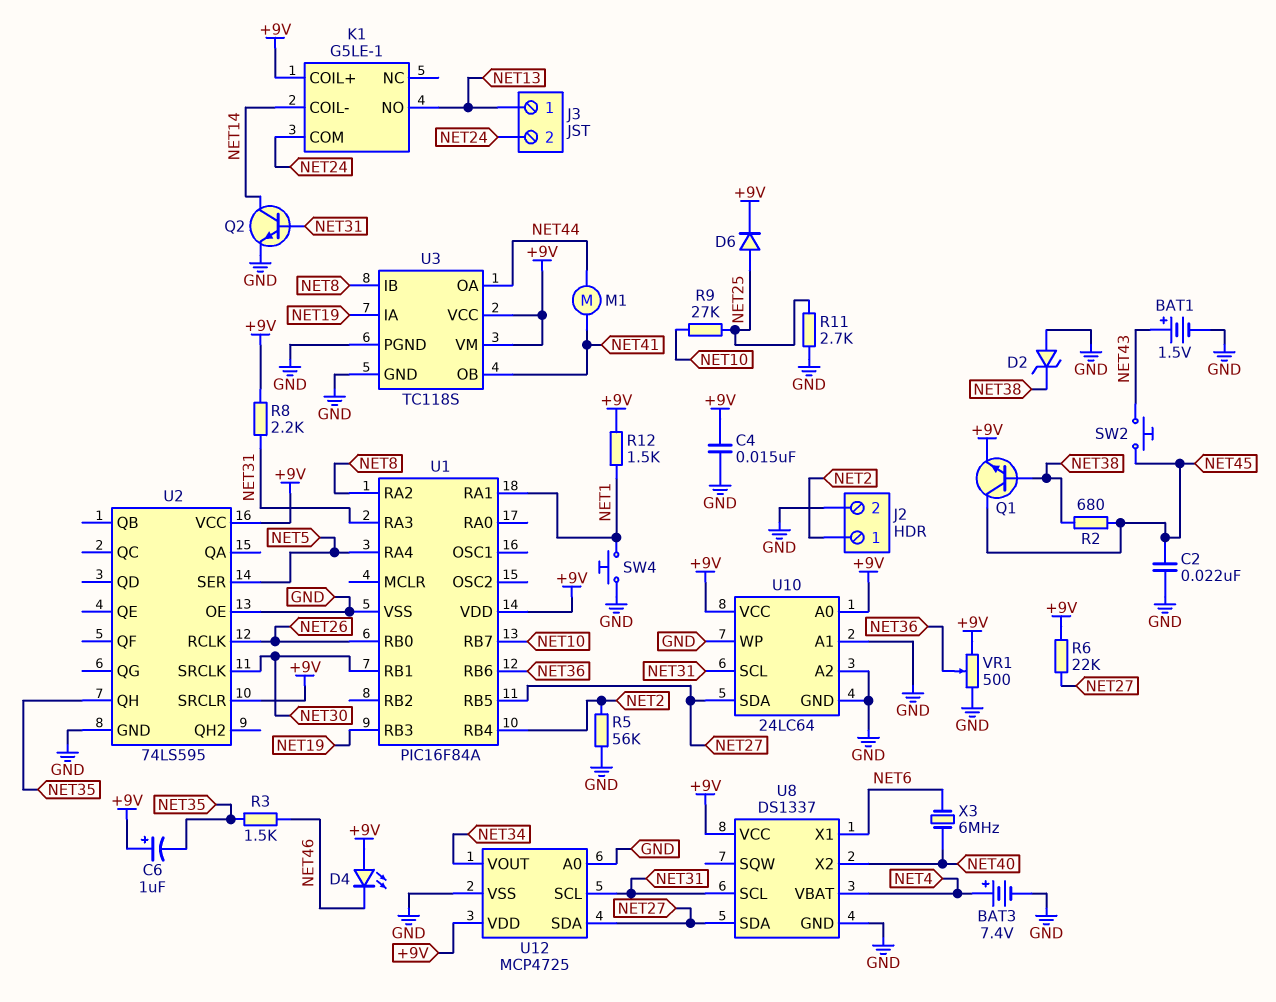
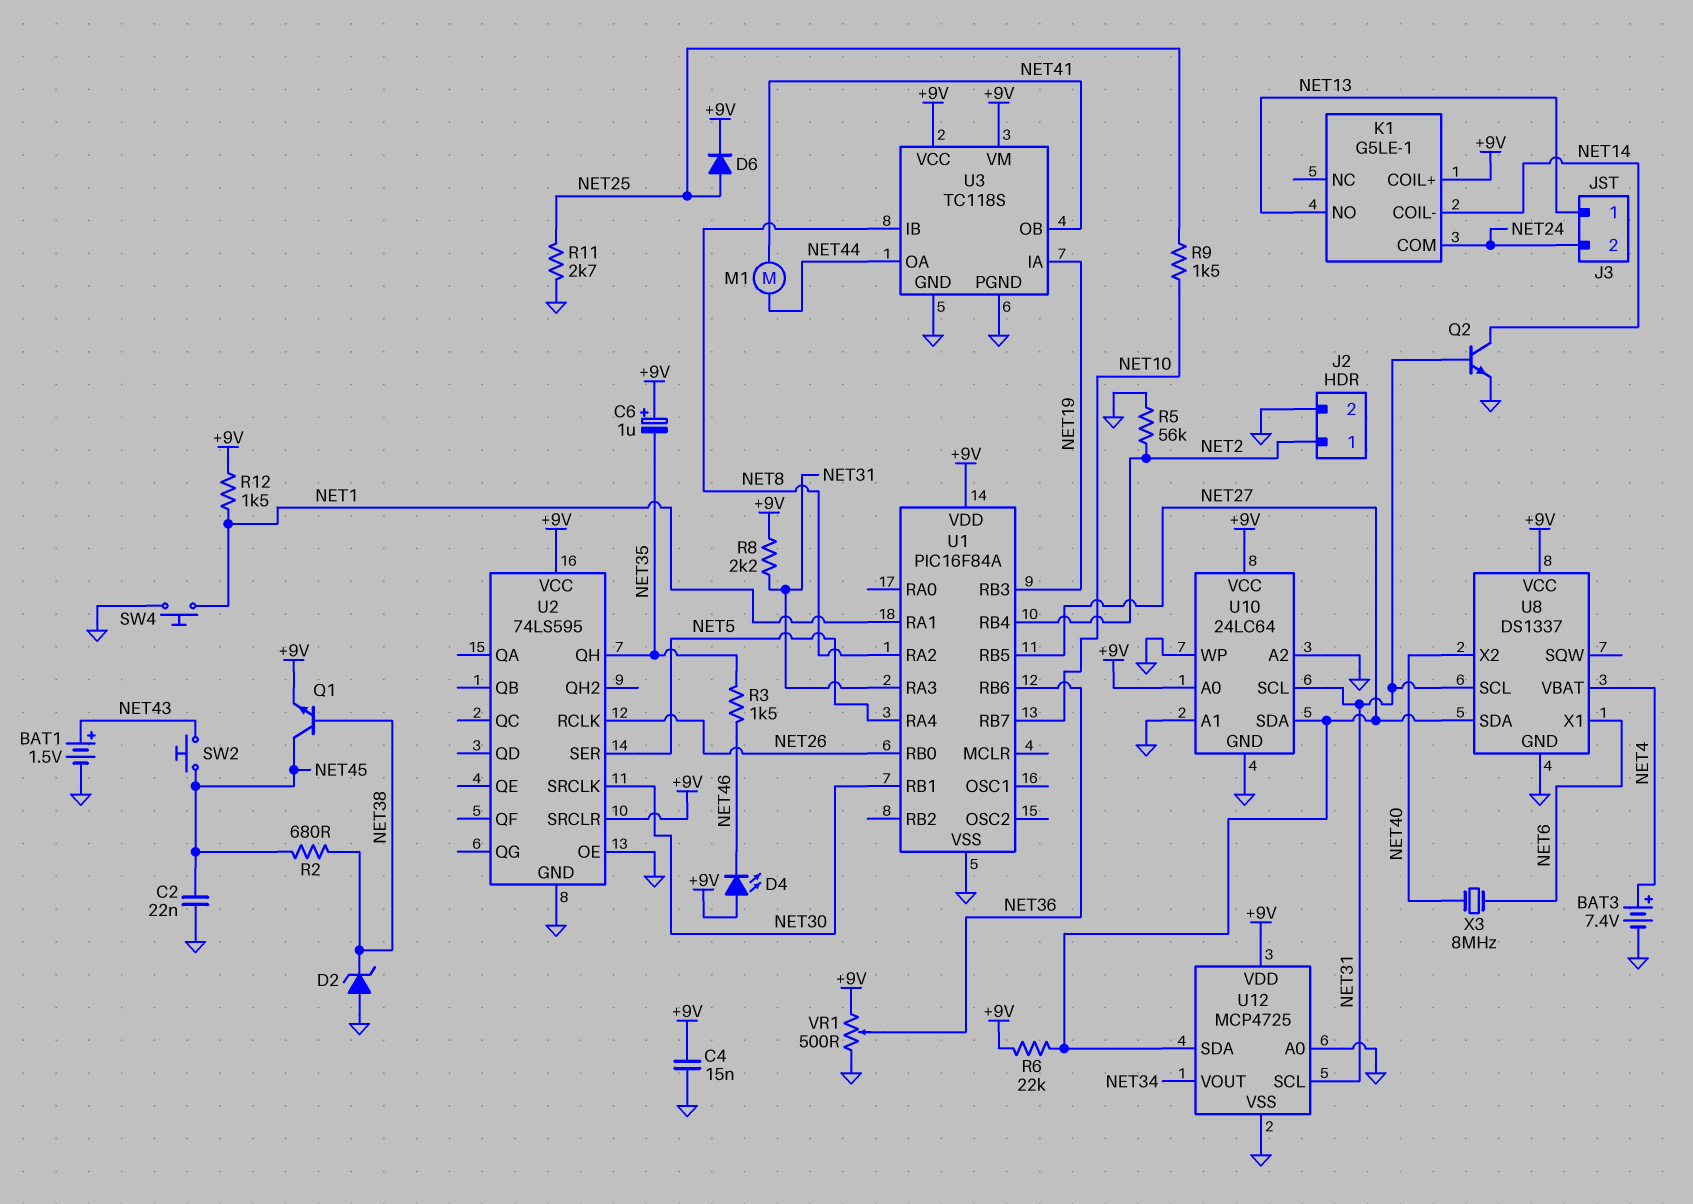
R9: 27k (NET10, NET25) -> 1.5k (NET10, NET25)
X3: 6MHz (NET6, NET40) -> 8MHz (NET6, NET40)

